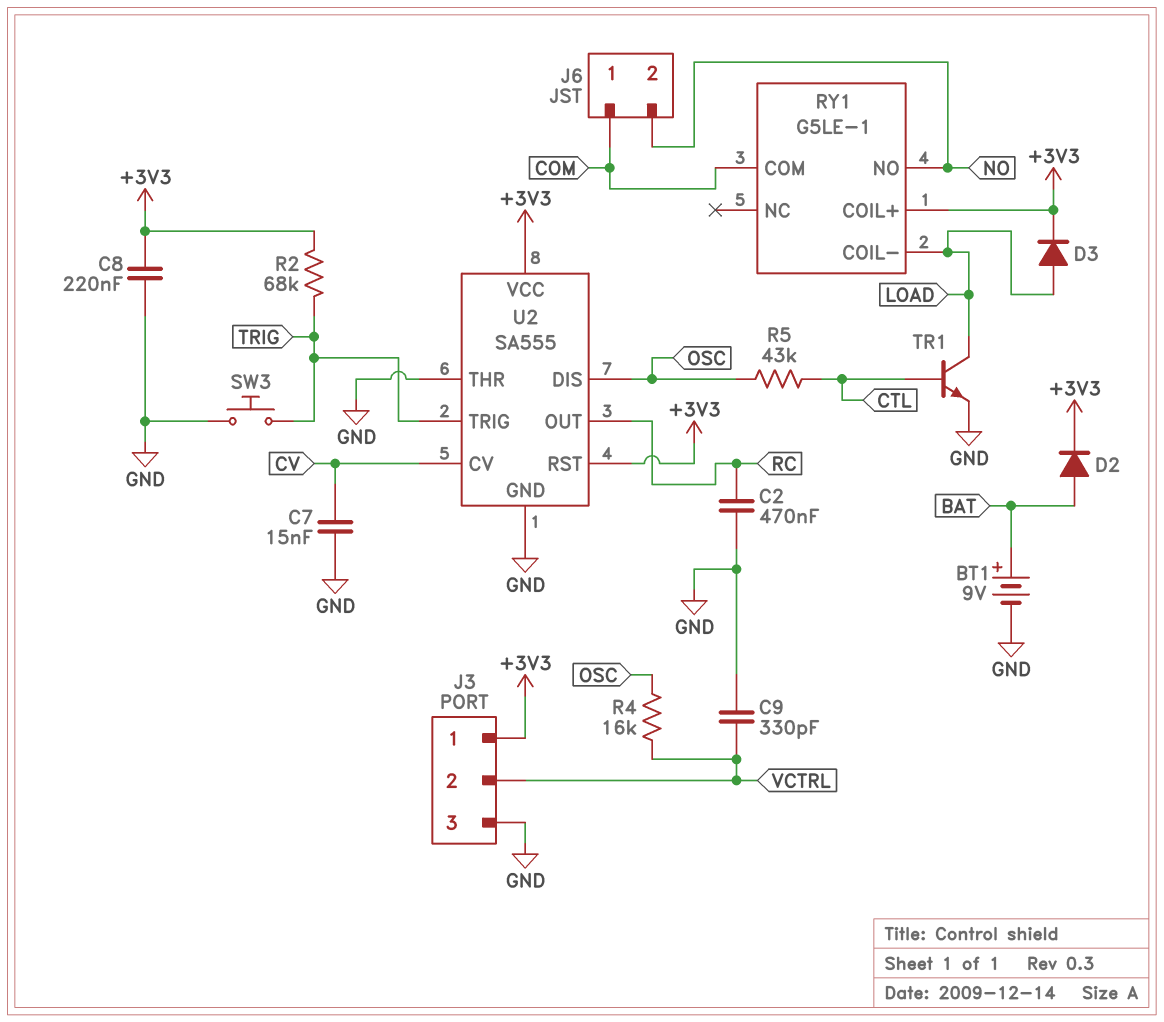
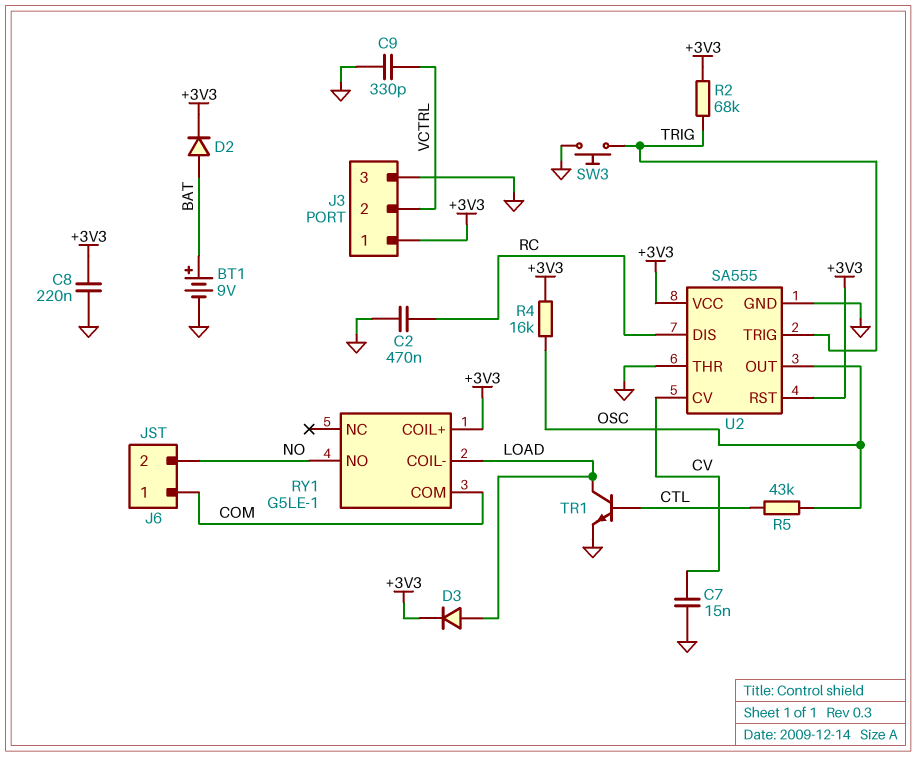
R4: 16k (OSC, VCTRL) -> 16k (+3V3, OSC)
U2 pin DIS: OSC -> RC
U2 pin OUT: RC -> OSC

